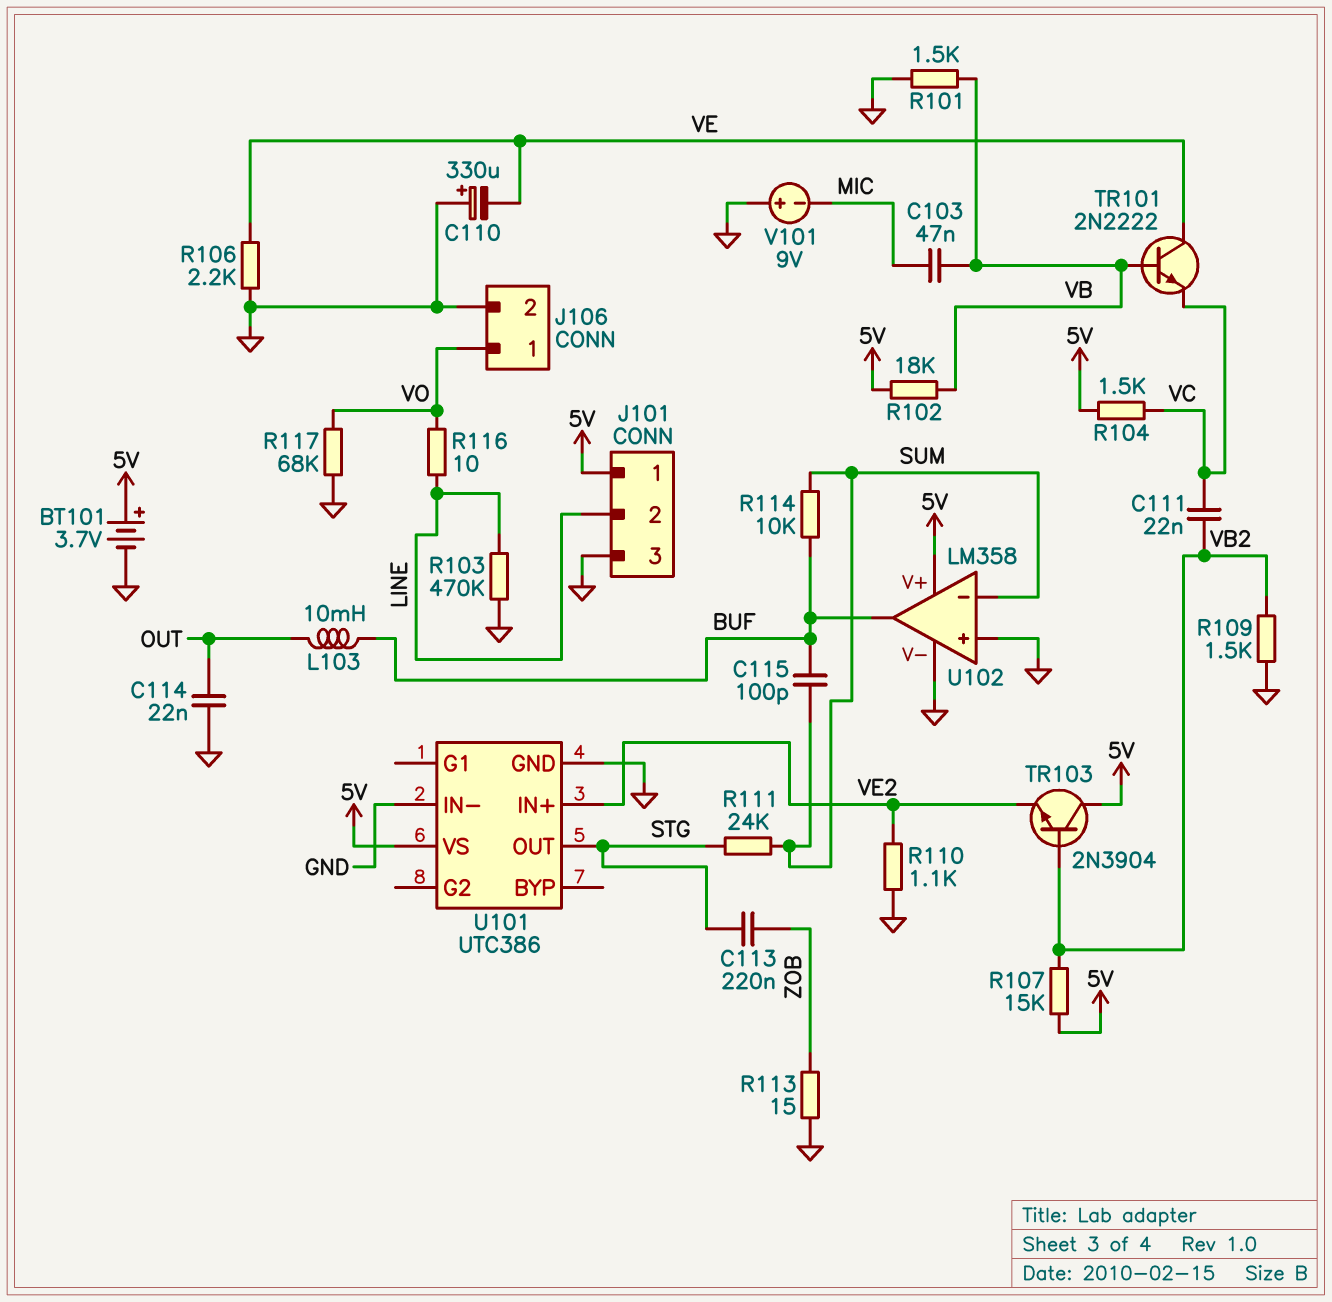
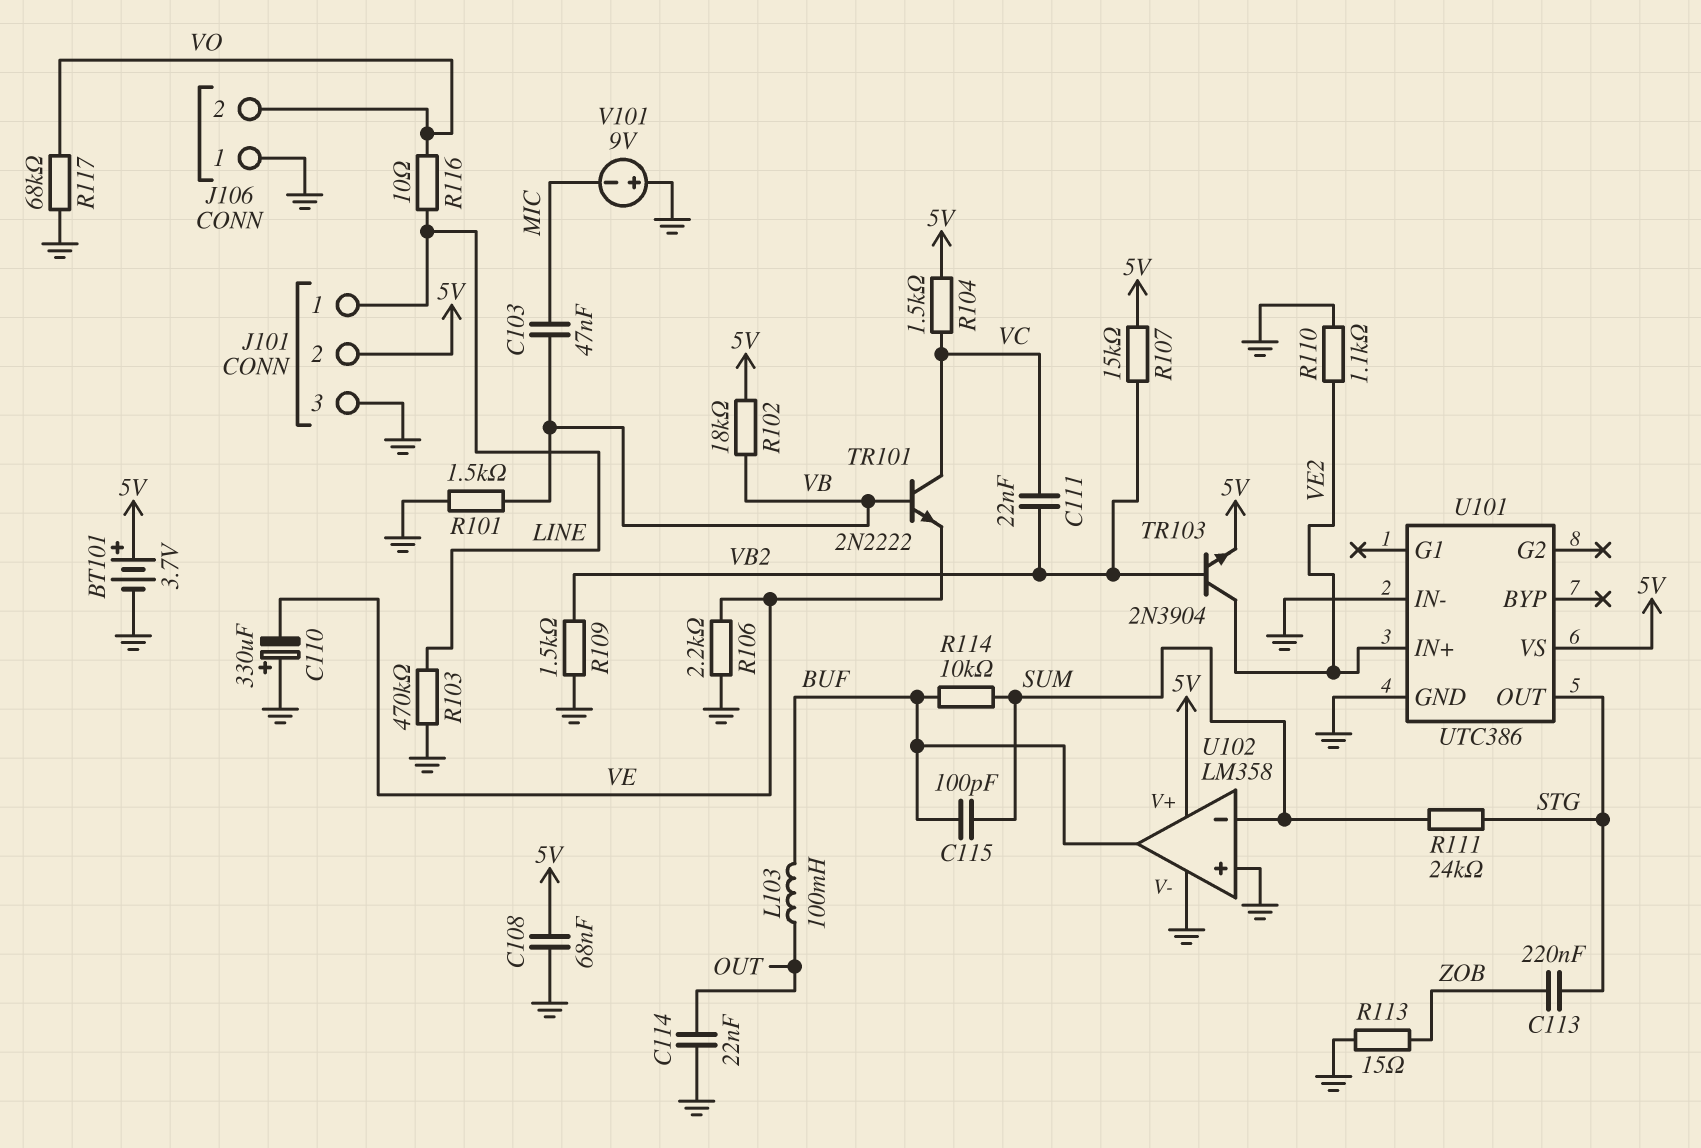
C108: none -> 68nF (5V, GND)
J101 pin 1: 5V -> LINE
J101 pin 2: LINE -> 5V
J106 pin 1: VO -> GND
J106 pin 2: GND -> VO
L103: 10mH (BUF, OUT) -> 100mH (BUF, OUT)
TR101: NPN 2N2222 (B VB, C VE, E VC) -> NPN 2N2222 (B VB, C VC, E VE)
TR103: NPN 2N3904 (B VB2, C 5V, E VE2) -> NPN 2N3904 (B VB2, C VE2, E 5V)

